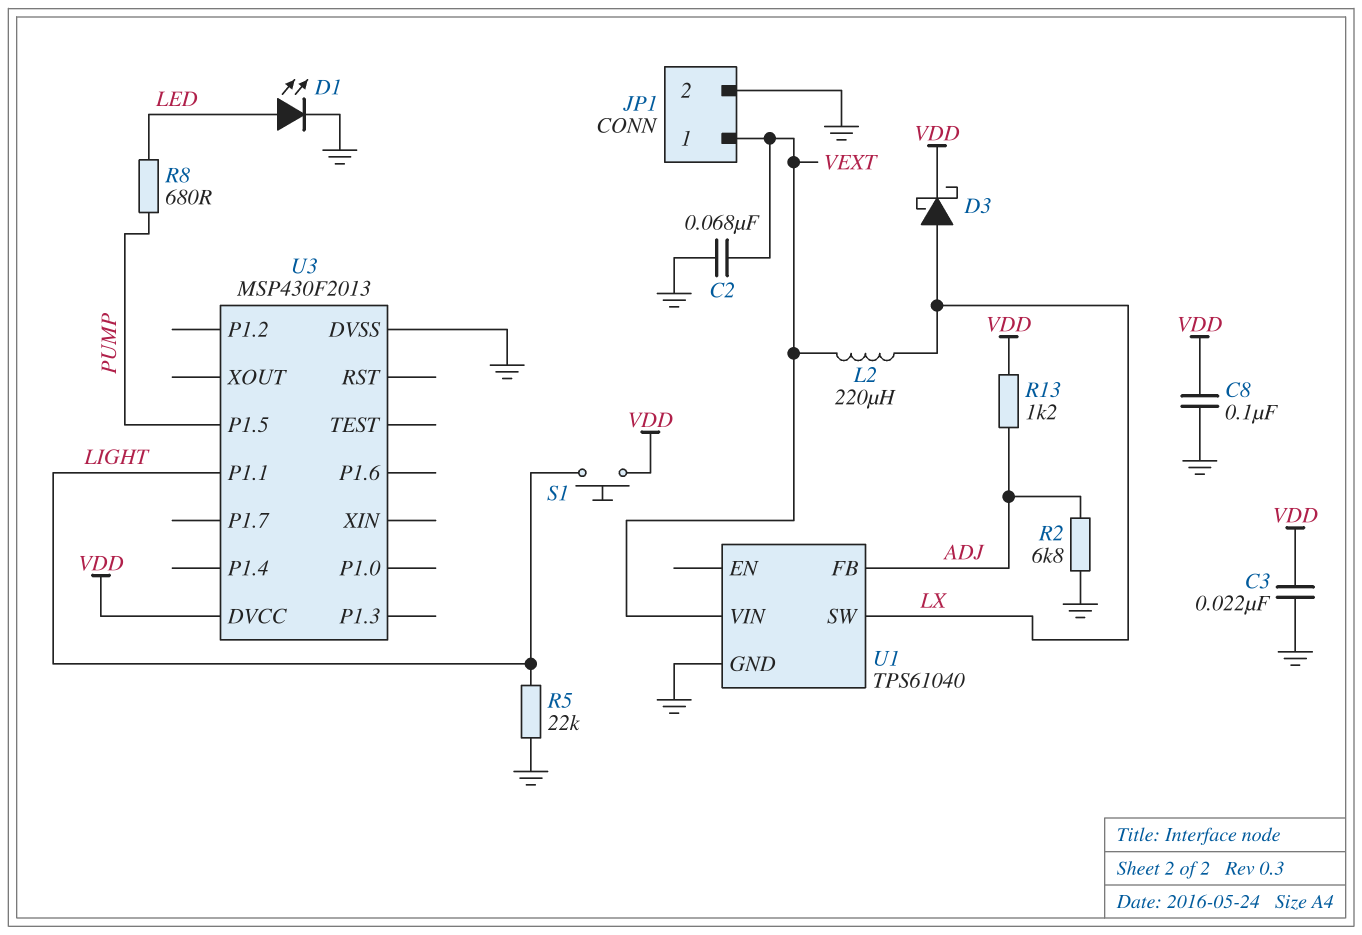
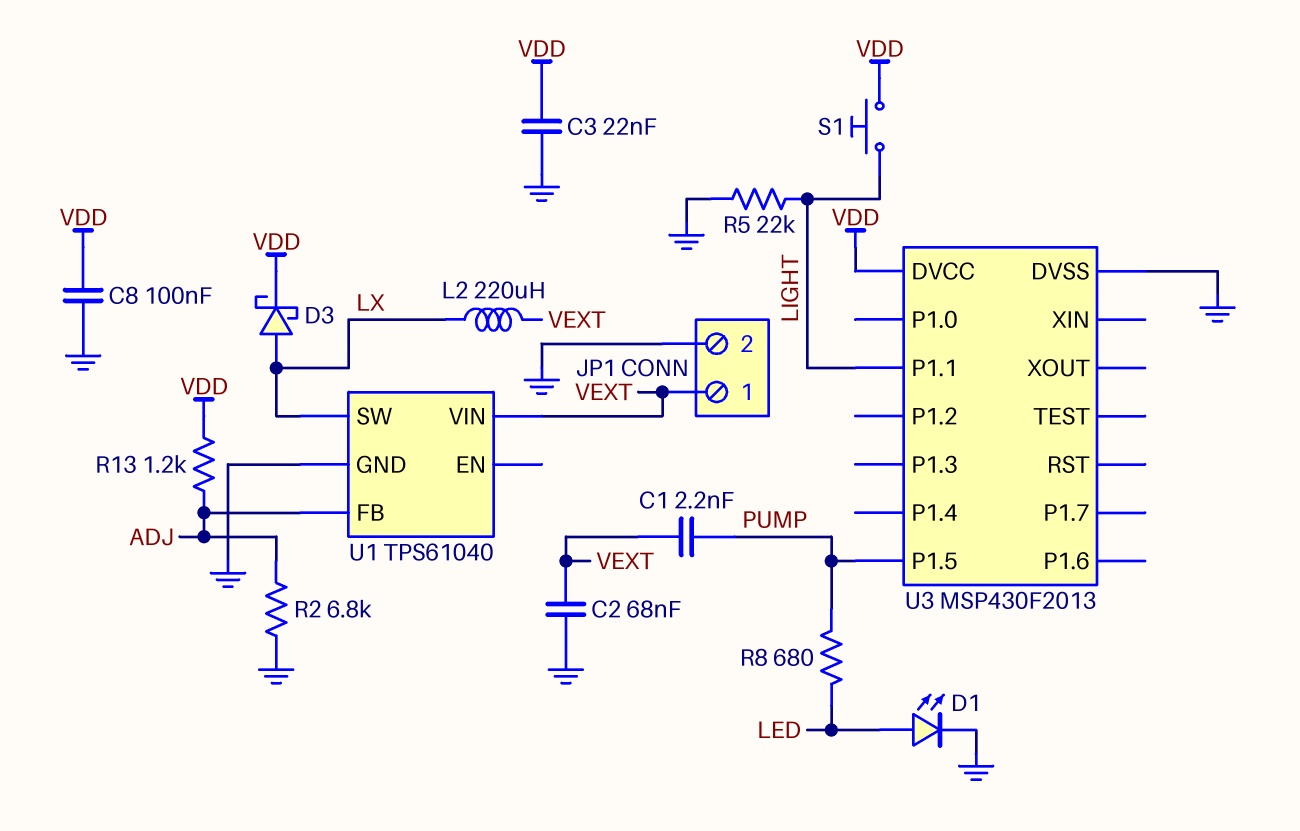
C1: none -> 2.2nF (PUMP, VEXT)

